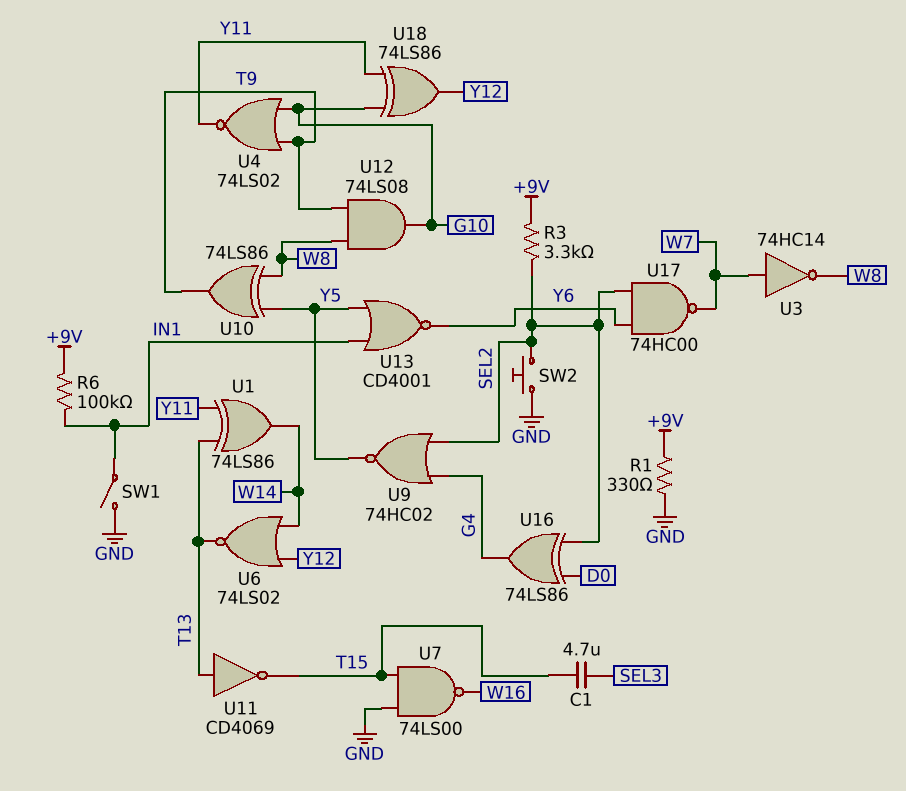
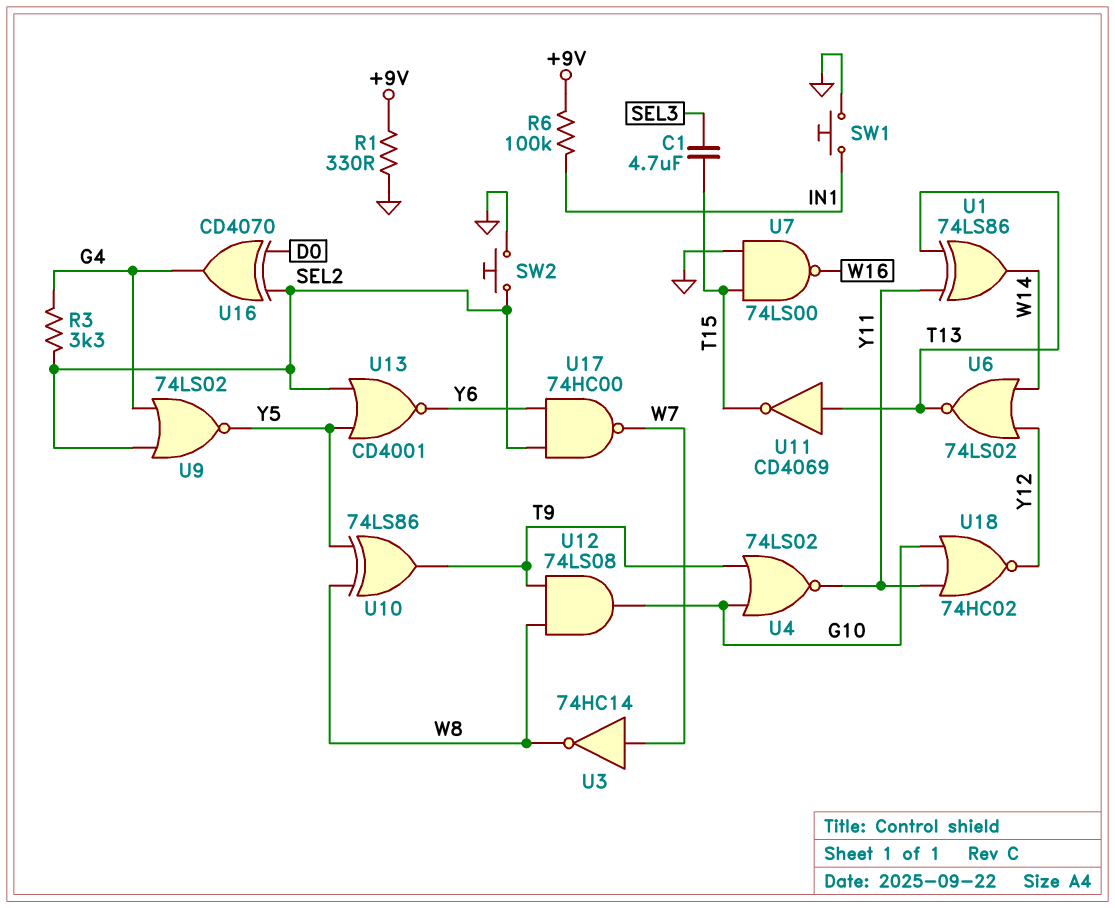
R3: 3.3k (+9V, SEL2) -> 3.3k (G4, SEL2)
SW1: switch (GND, IN1) -> button (GND, IN1)
U9: NOR 74HC02 (in G4, in SEL2, out Y5) -> NOR 74LS02 (in G4, in SEL2, out Y5)
U13: NOR CD4001 (in IN1, in Y5, out Y6) -> NOR CD4001 (in SEL2, in Y5, out Y6)
U16: XOR 74LS86 (in D0, in SEL2, out G4) -> XOR CD4070 (in D0, in SEL2, out G4)
U18: XOR 74LS86 (in G10, in Y11, out Y12) -> NOR 74HC02 (in G10, in Y11, out Y12)

